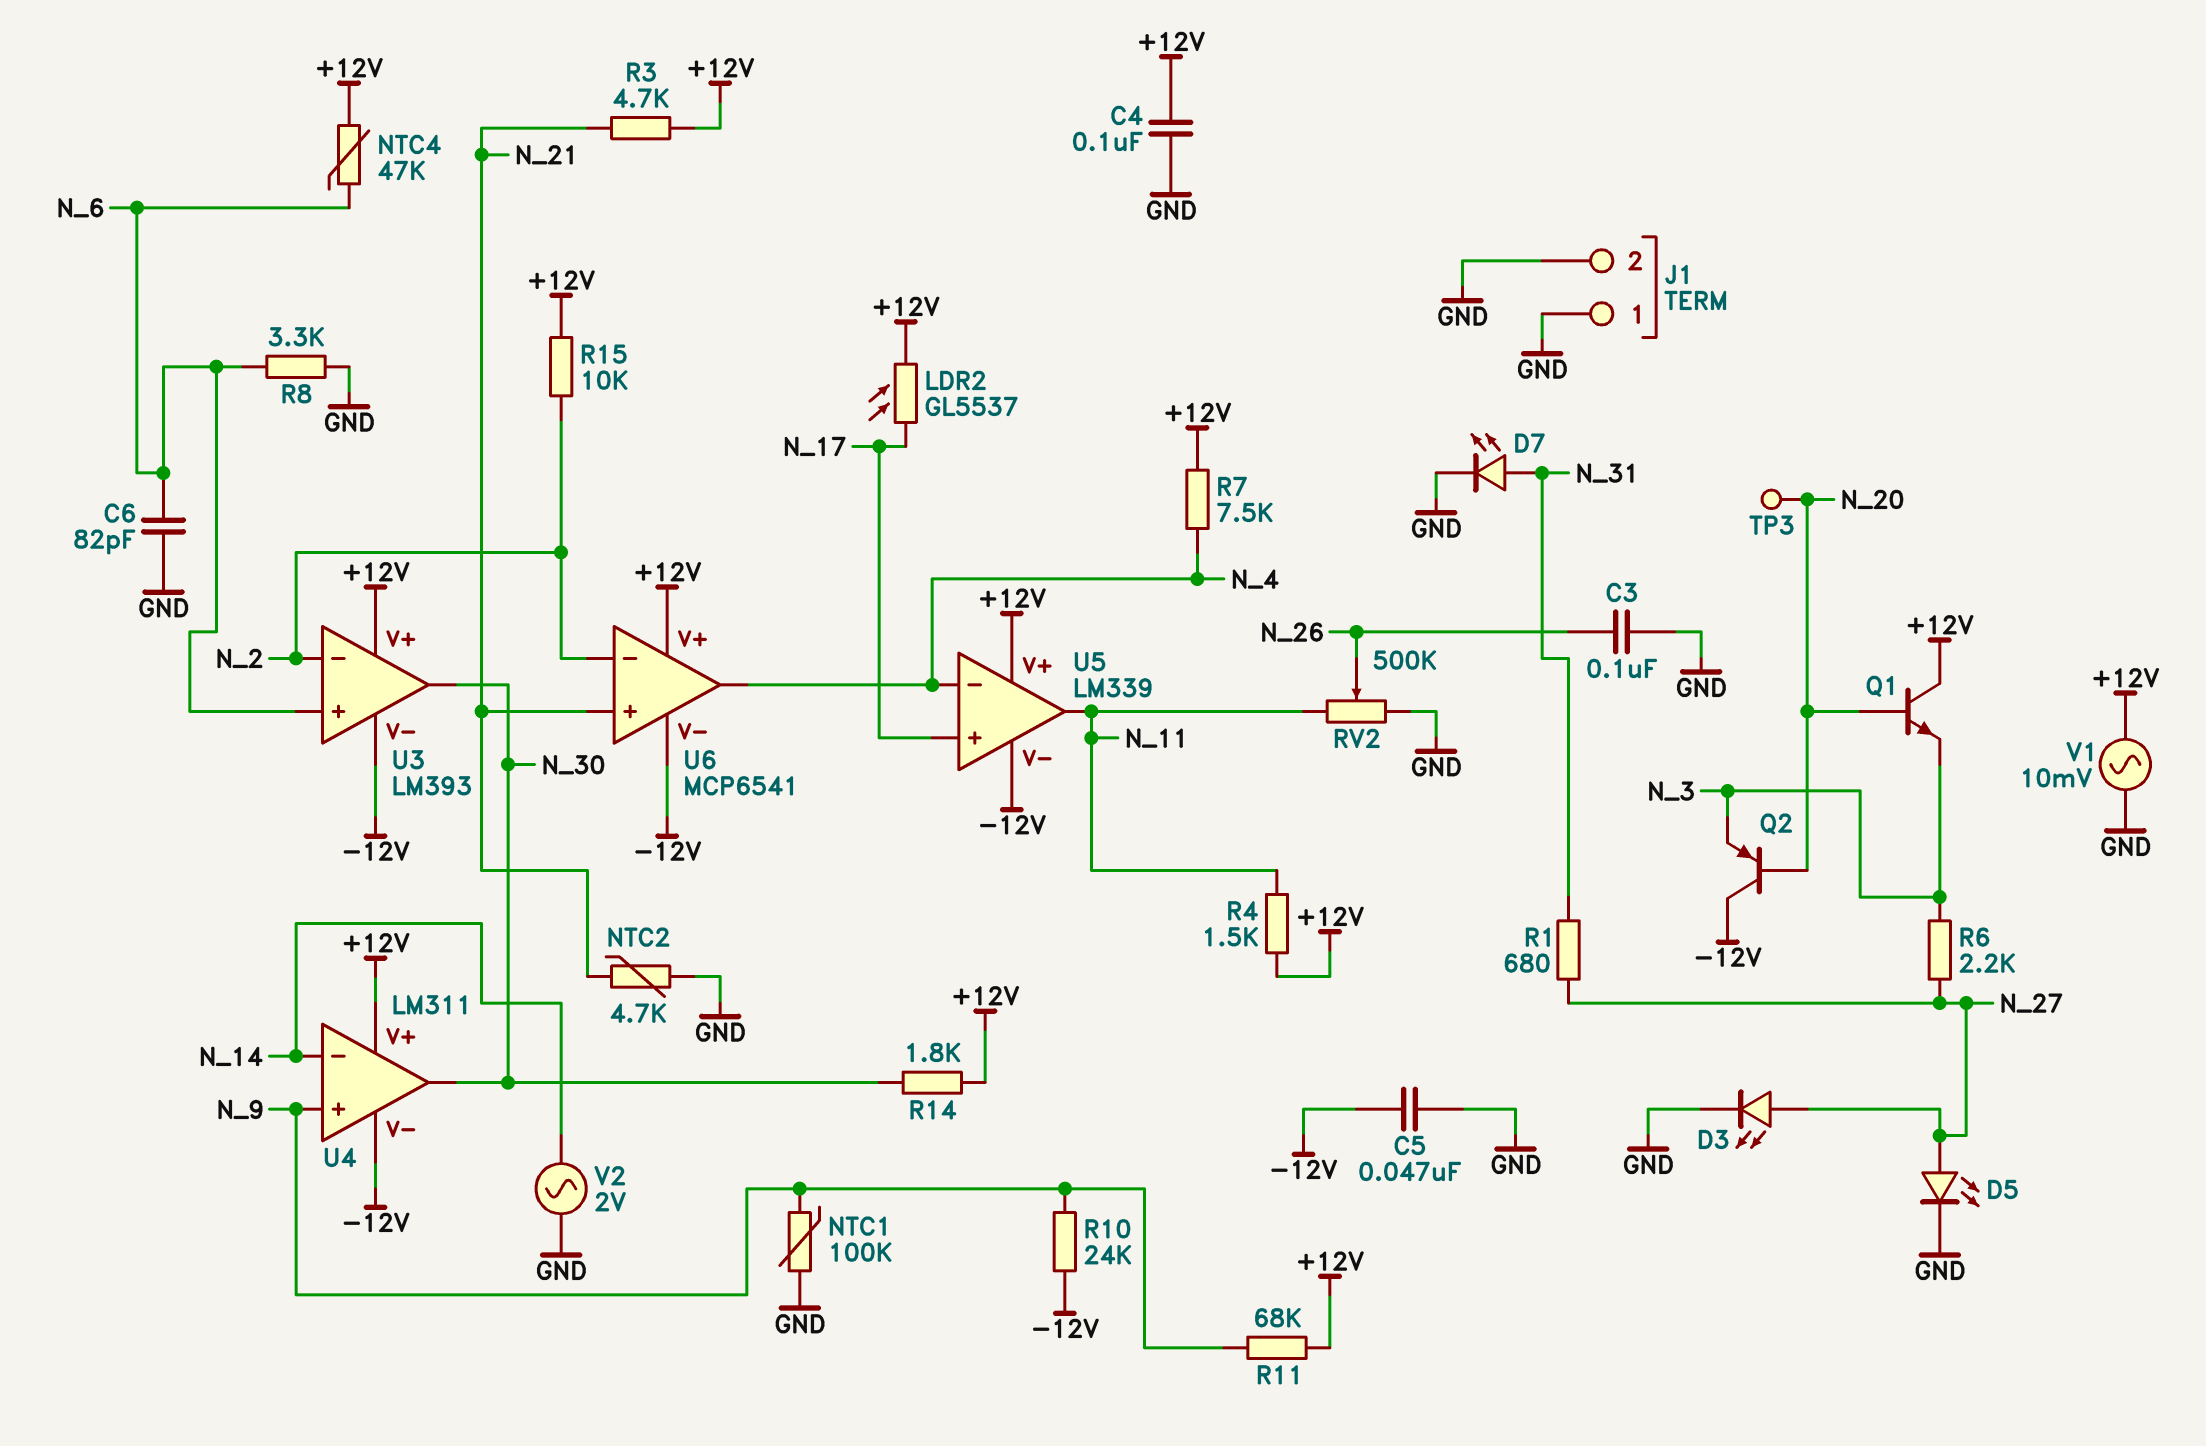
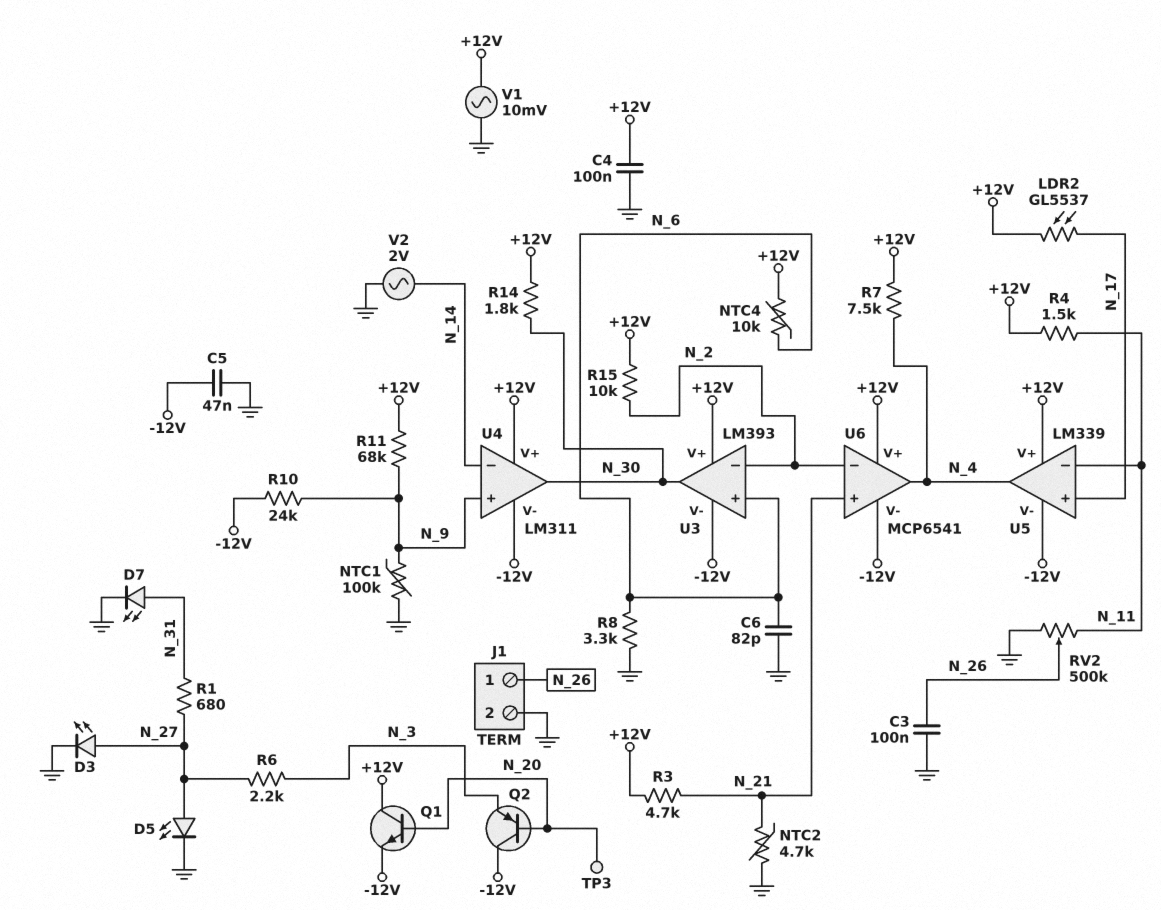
J1 pin 1: GND -> N_26
NTC4: 47k (+12V, N_6) -> 10k (+12V, N_6)
Q1: NPN (B N_20, C +12V, E N_3) -> NPN (B N_20, C +12V, E -12V)
U5 pin in-: N_4 -> N_11
U5 pin out: N_11 -> N_4

